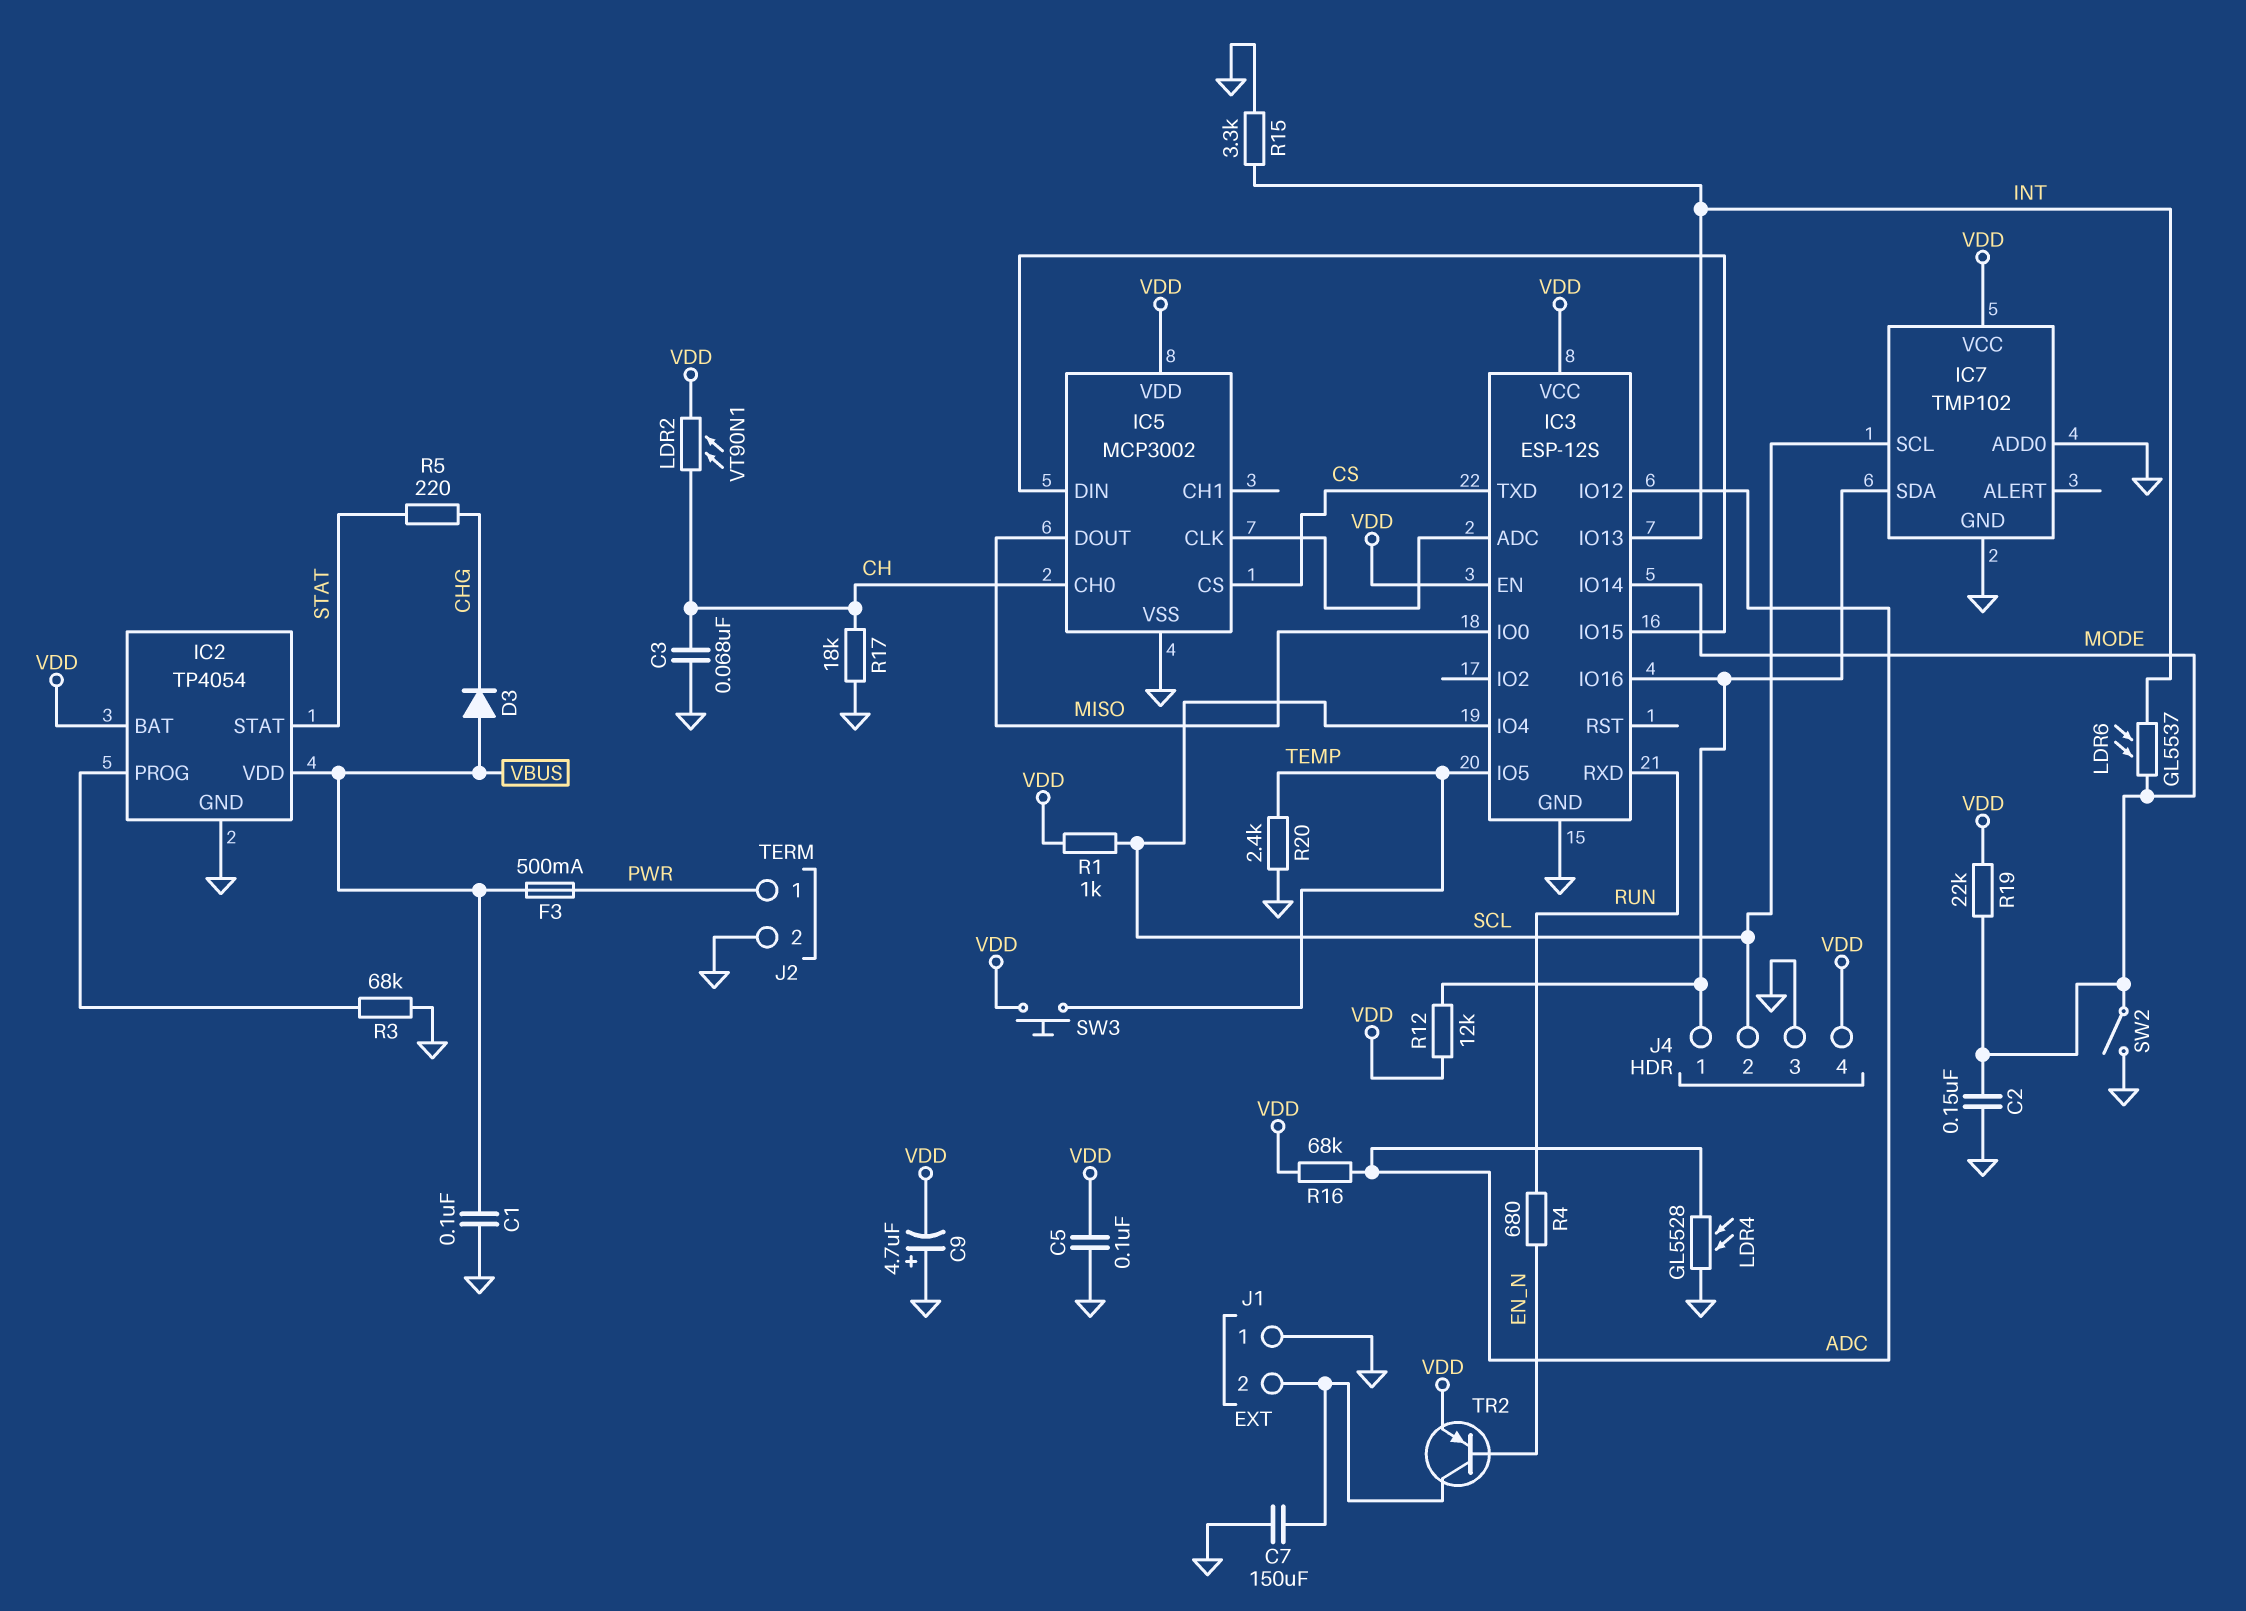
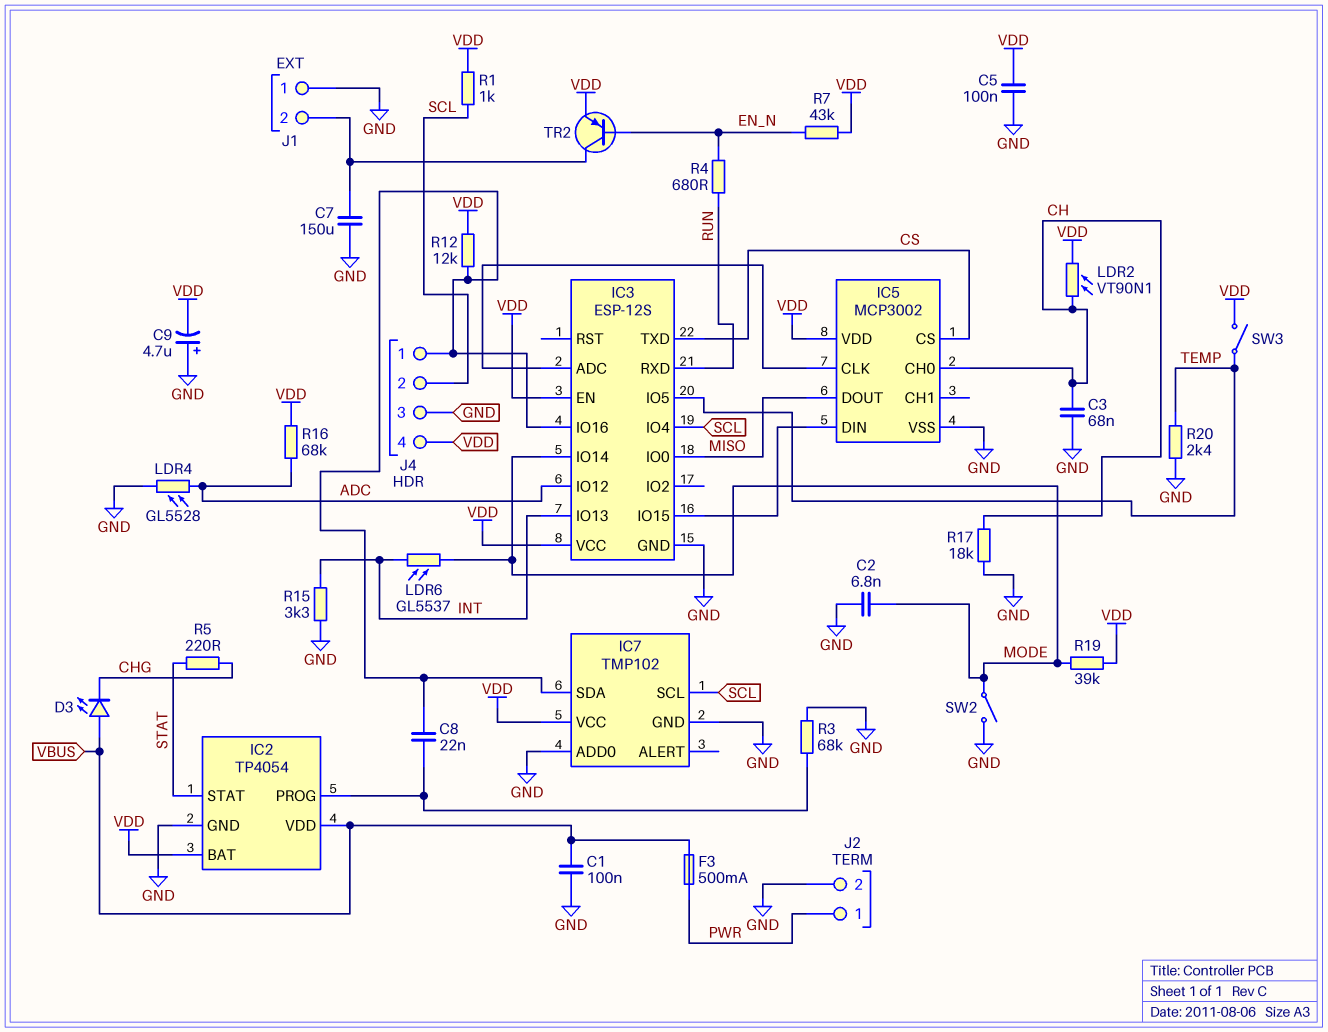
C2: 150nF (GND, MODE) -> 6.8nF (GND, MODE)
C8: none -> 22nF (IC2/PROG, IC3/IO16)
D3: diode (A VBUS, K CHG) -> LED (A VBUS, K CHG)
R7: none -> 43k (EN_N, VDD)
R19: 22k (MODE, VDD) -> 39k (MODE, VDD)
SW3: button (TEMP, VDD) -> switch (TEMP, VDD)

